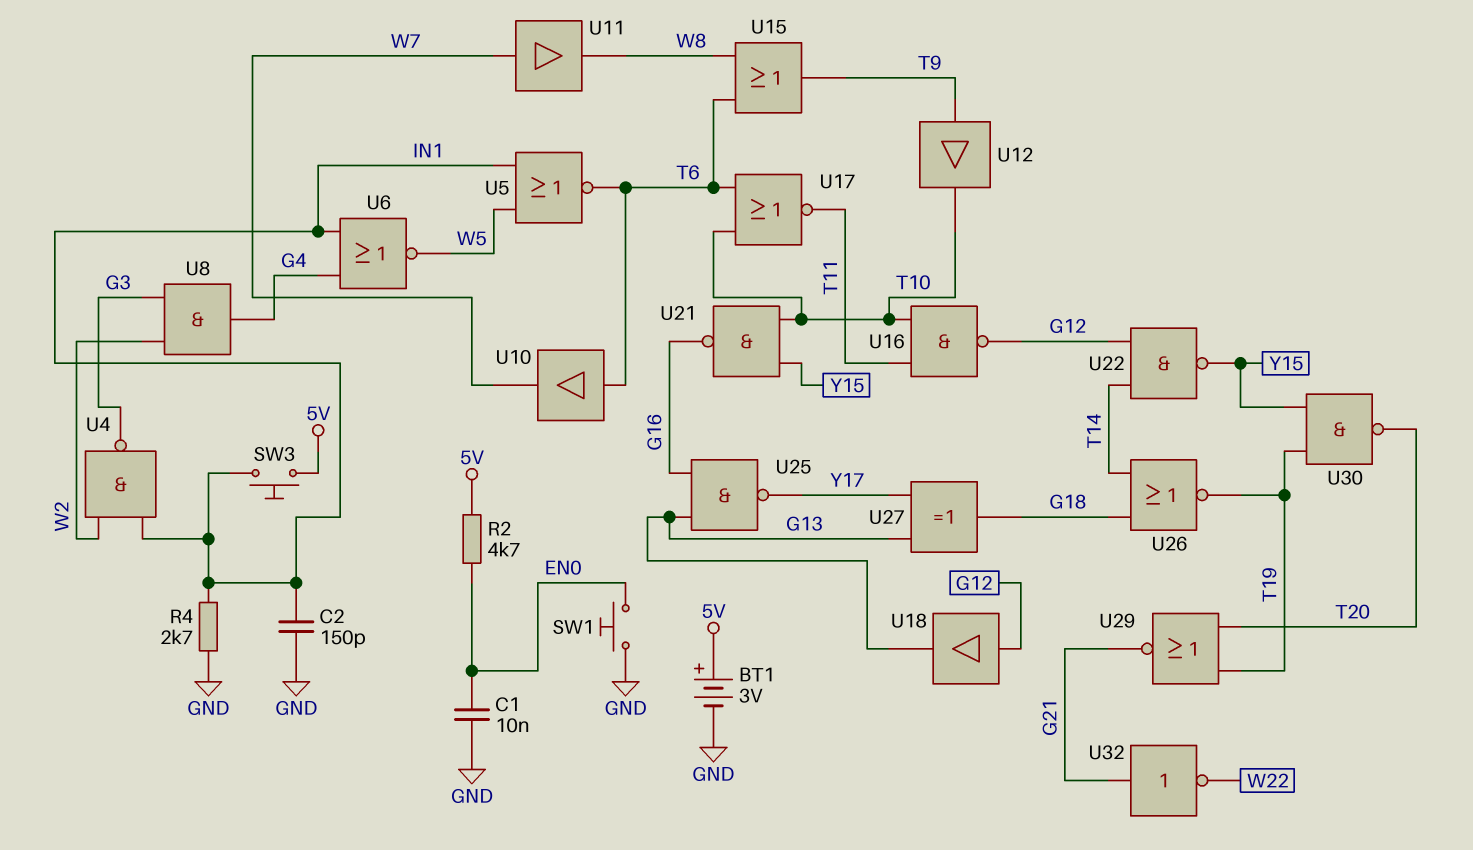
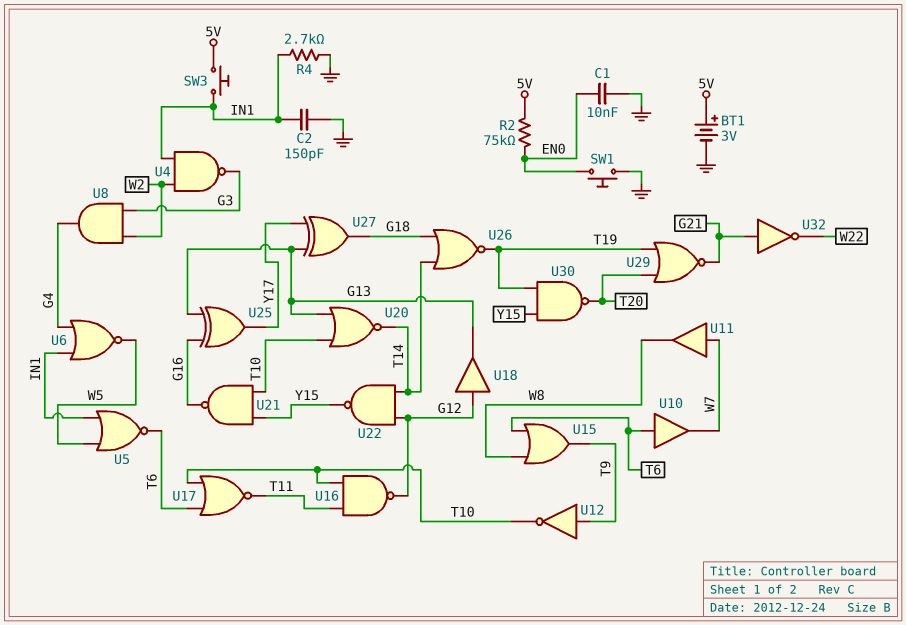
R2: 4.7k (5V, EN0) -> 75k (5V, EN0)
U12: buffer (in T9, out T10) -> NOT (in T9, out T10)
U20: none -> NOR (in G13, in T10, out T14)
U25: NAND (in G13, in G16, out Y17) -> XOR (in G13, in G16, out Y17)

